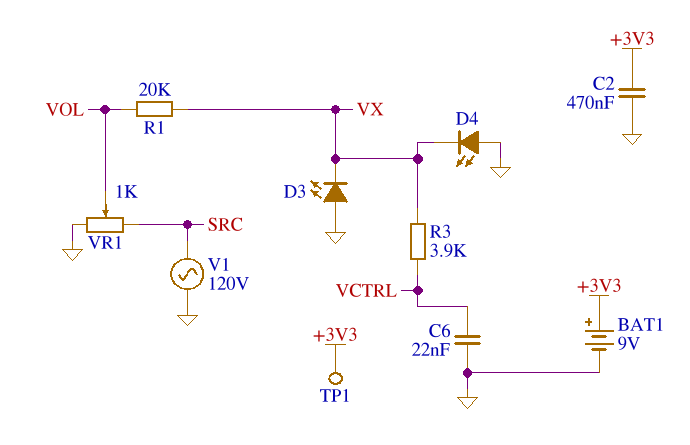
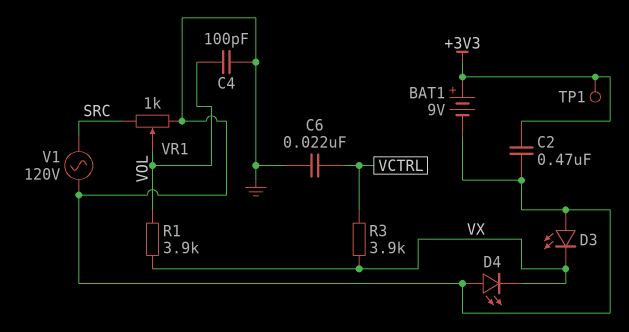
C4: none -> 100pF (GND, VOL)
R1: 20k (VOL, VX) -> 3.9k (VOL, VX)

